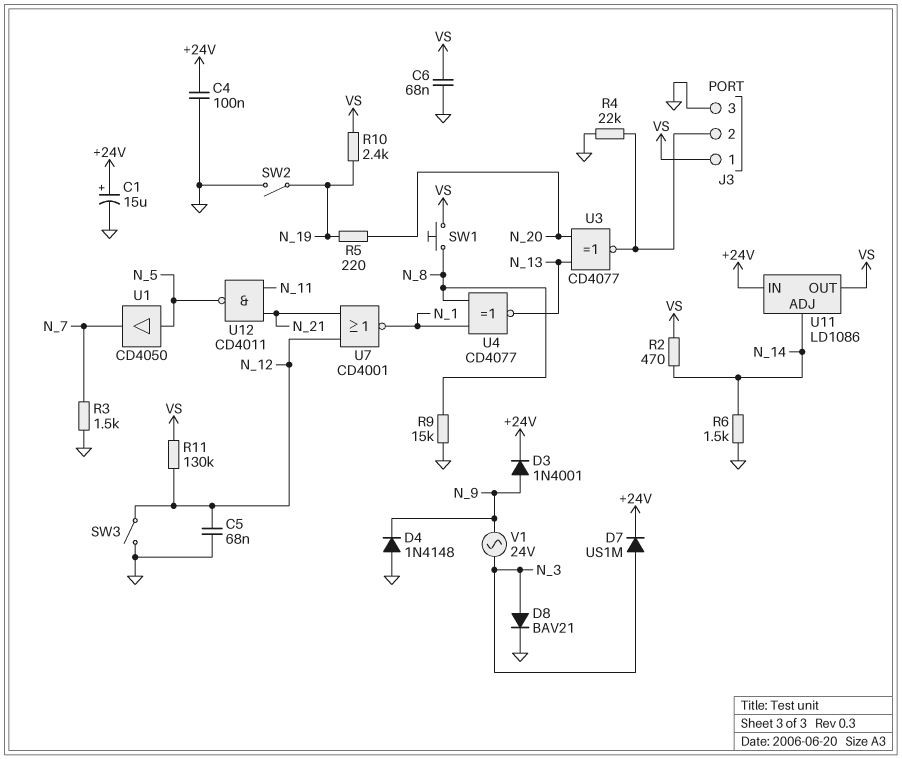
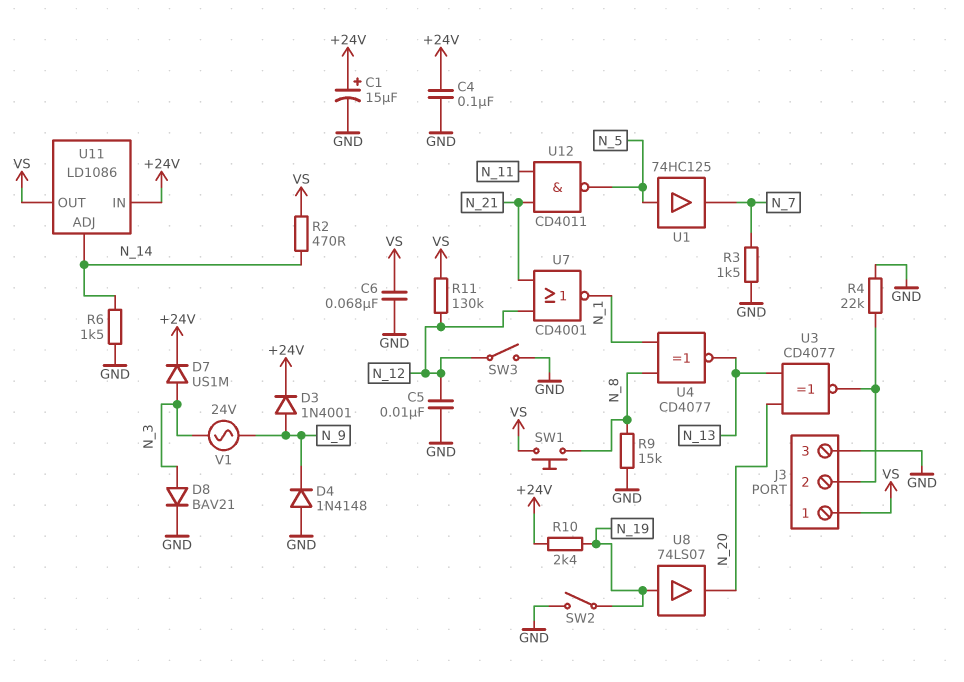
C5: 68nF (GND, N_12) -> 10nF (GND, N_12)
R5: 220 (N_19, N_20) -> none
R10: 2.4k (N_19, VS) -> 2.4k (+24V, N_19)
U1: buffer CD4050 (in N_5, out N_7) -> buffer 74HC125 (in N_5, out N_7)
U8: none -> buffer 74LS07 (in N_19, out N_20)

